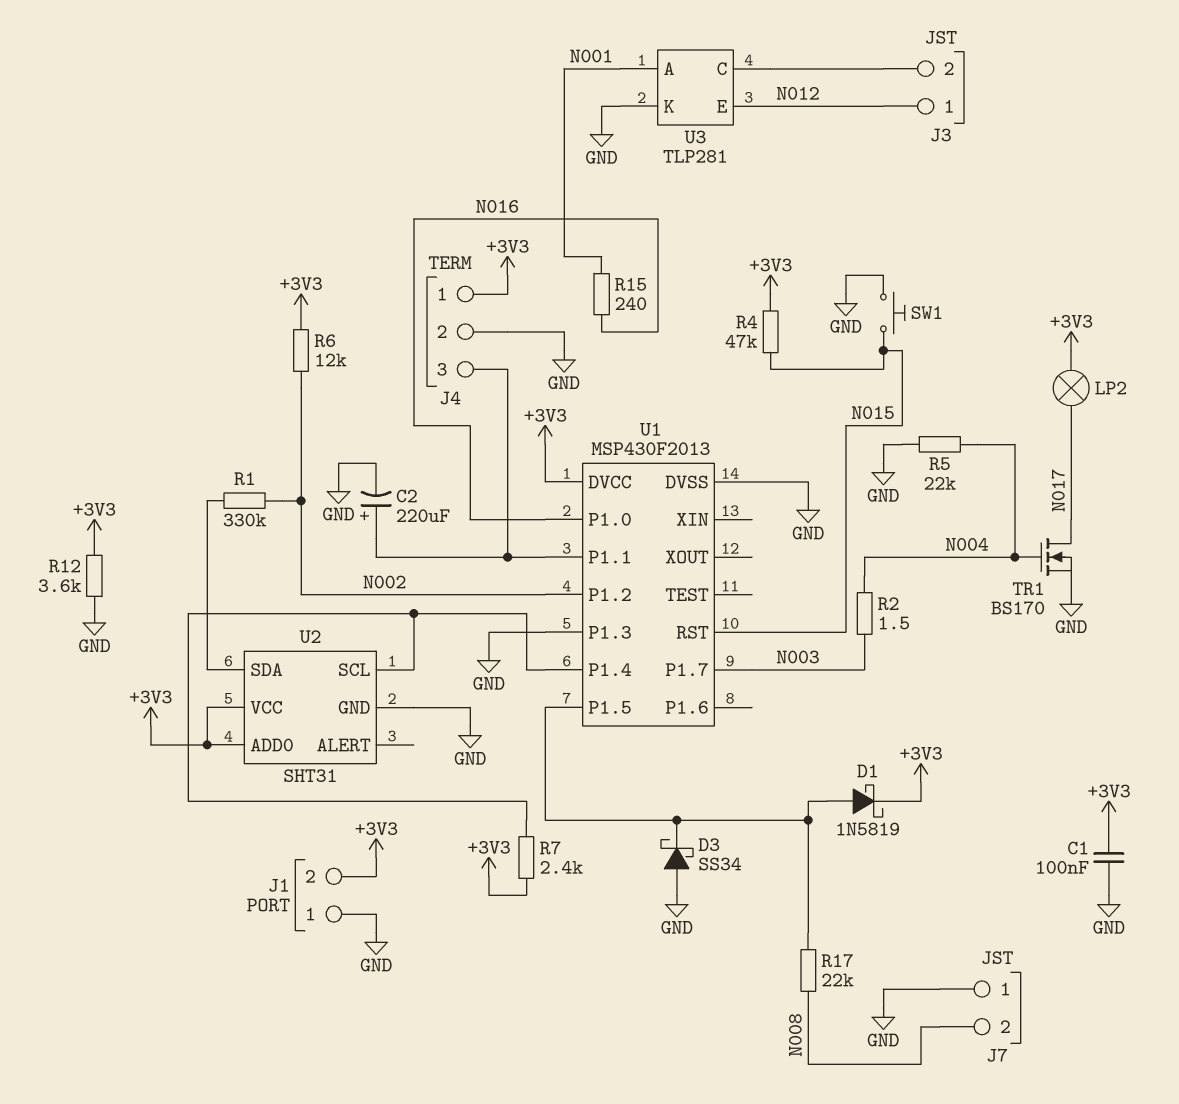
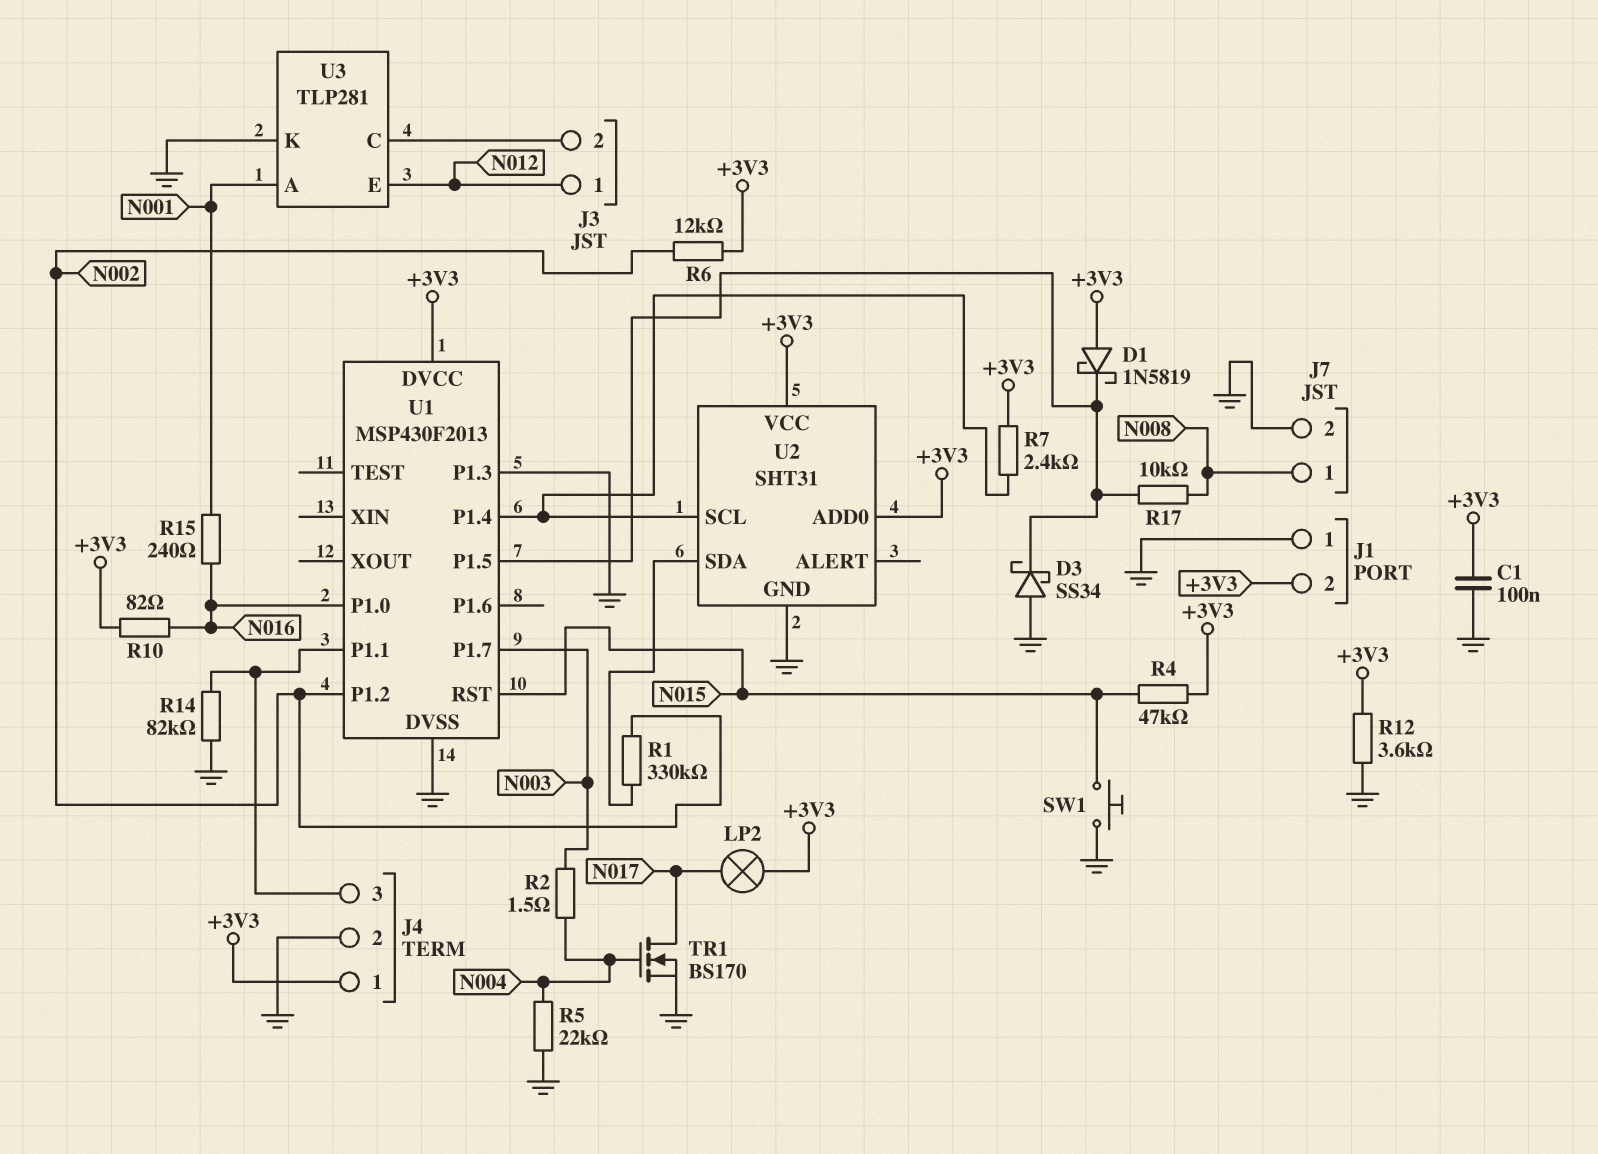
C2: 220uF (plus J4/3, minus GND) -> none
D1: schottky 1N5819 (A U1/P1.5, K +3V3) -> schottky 1N5819 (A +3V3, K U1/P1.5)
J7 pin 1: GND -> N008
J7 pin 2: N008 -> GND
R10: none -> 82 (+3V3, N016)
R14: none -> 82k (GND, J4/3)
R17: 22k (N008, U1/P1.5) -> 10k (N008, U1/P1.5)

